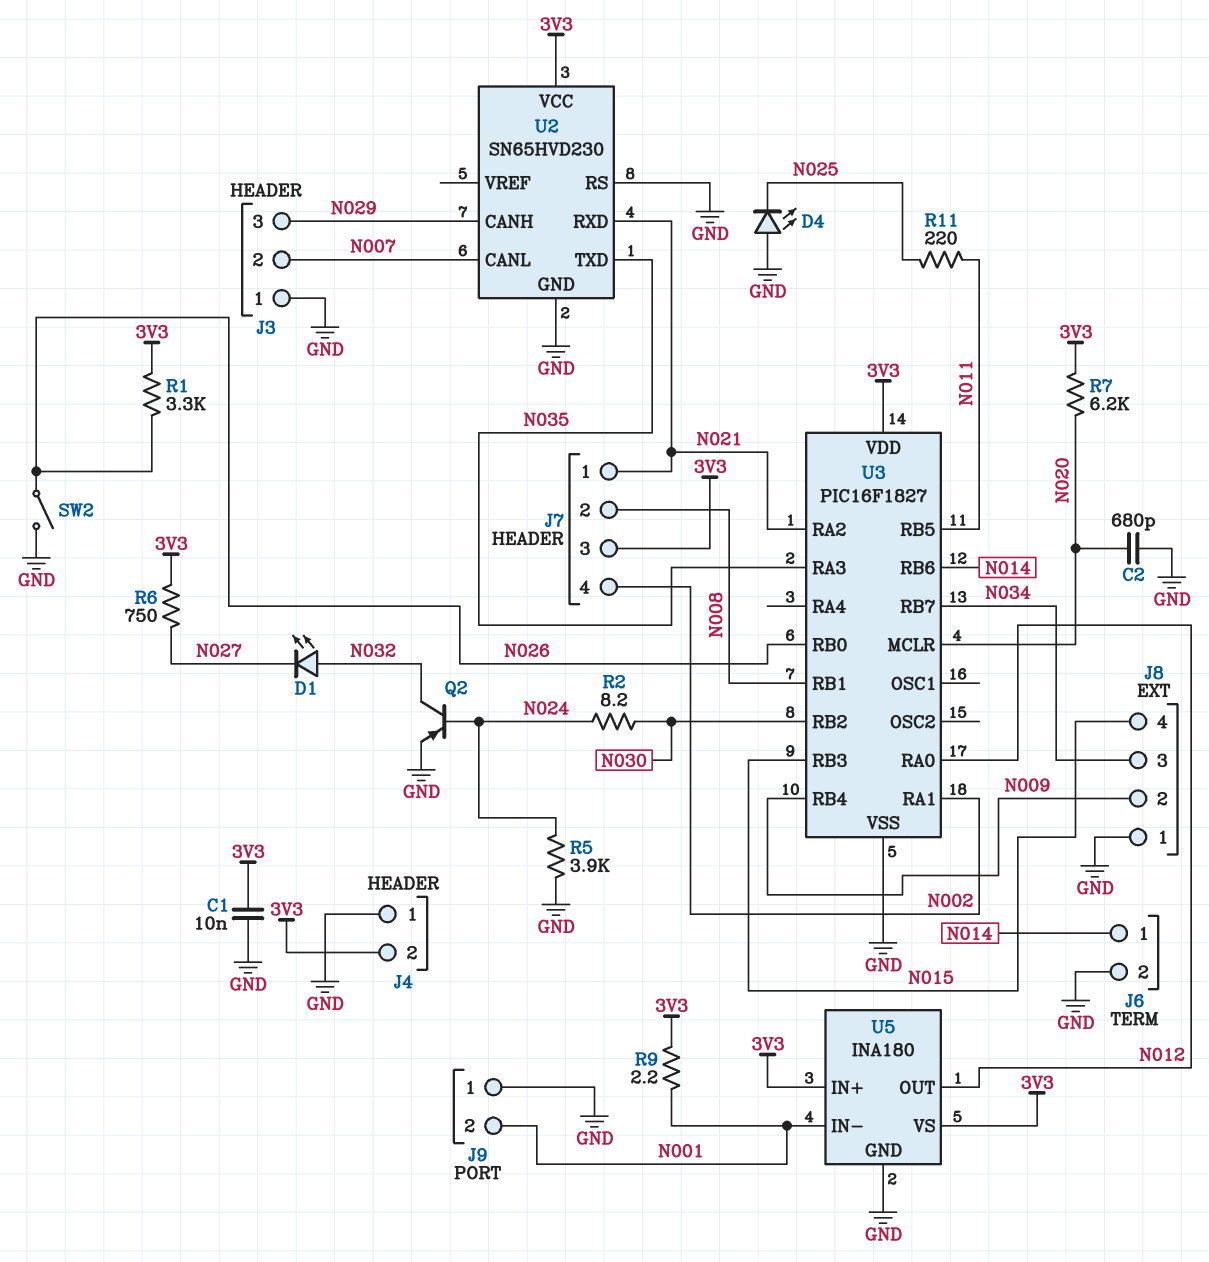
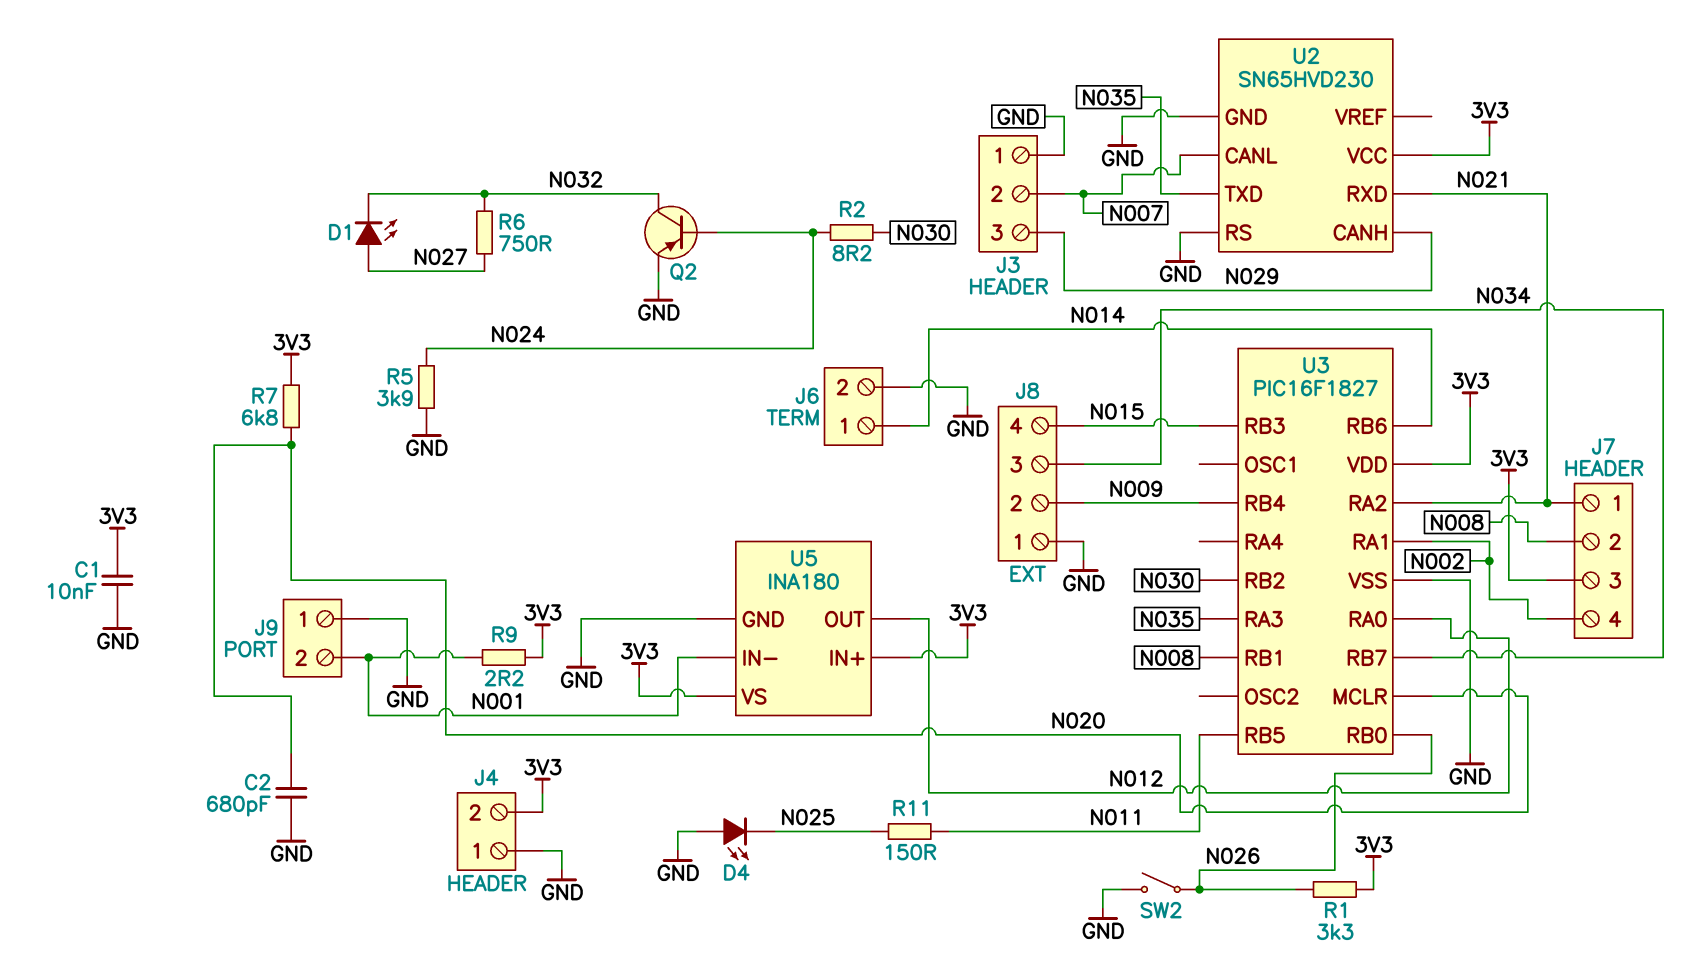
D1: LED (A N032, K N027) -> LED (A N027, K N032)
R6: 750 (3V3, N027) -> 750 (N027, N032)
R7: 6.2k (3V3, N020) -> 6.8k (3V3, N020)
R11: 220 (N011, N025) -> 150 (N011, N025)

